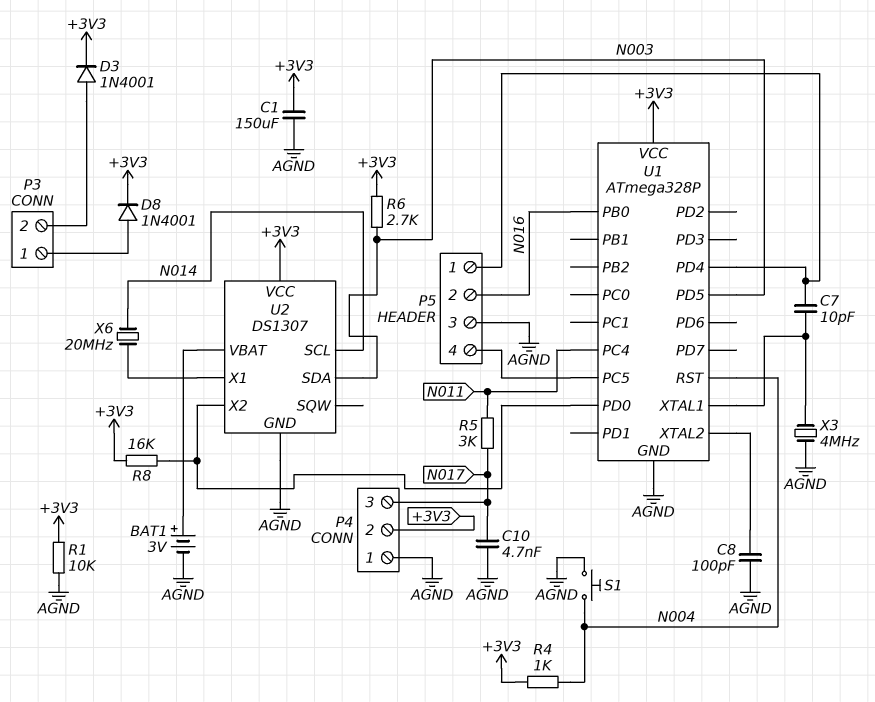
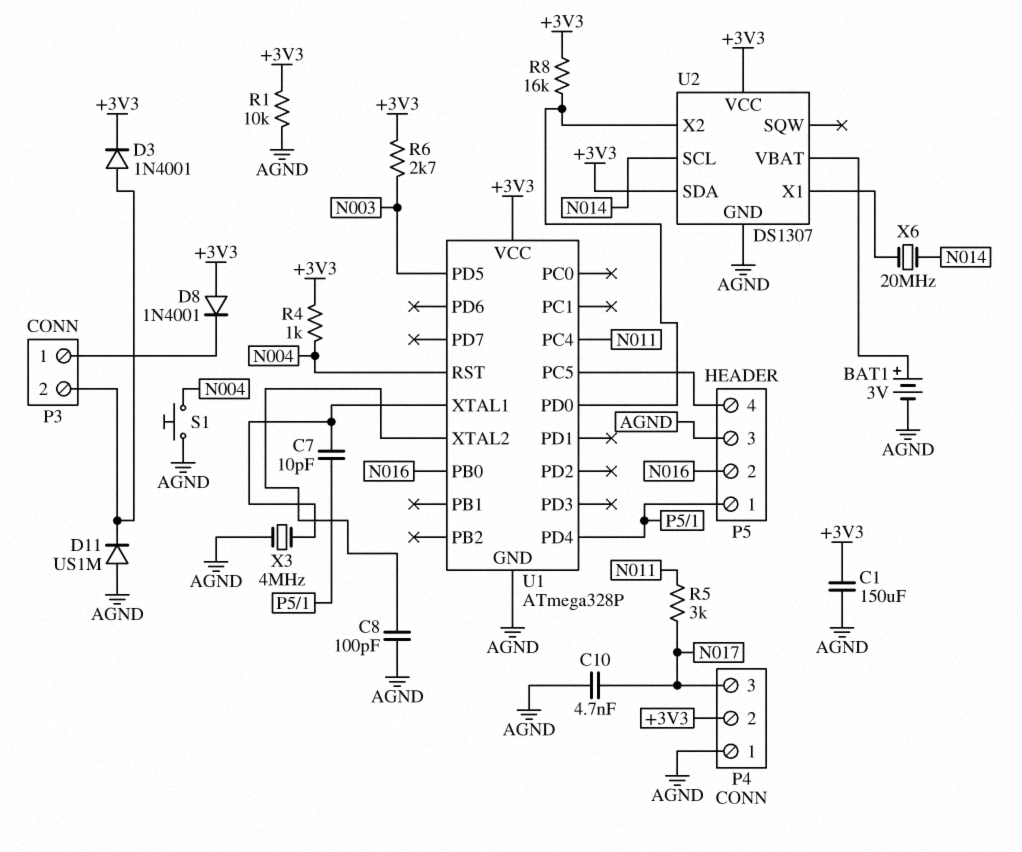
D8: diode 1N4001 (A P3/1, K +3V3) -> diode 1N4001 (A +3V3, K P3/1)
D11: none -> diode US1M (A AGND, K P3/2)
U2 pin SDA: N003 -> +3V3

